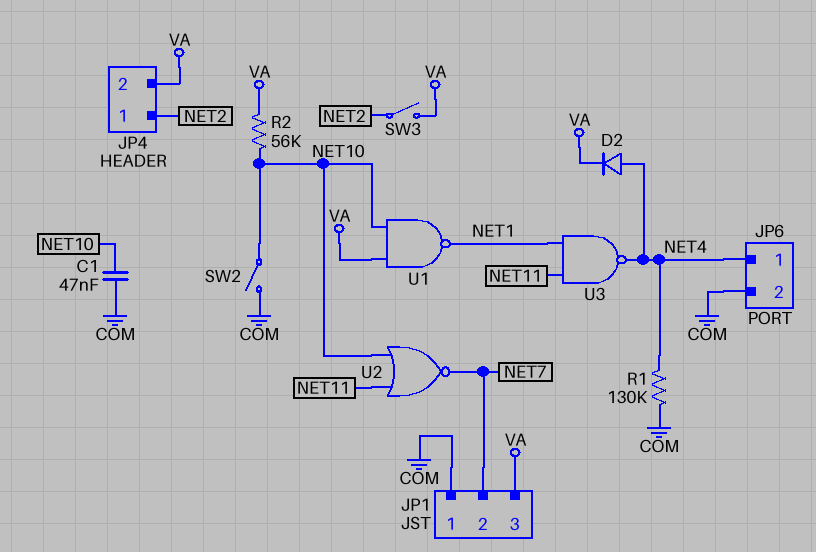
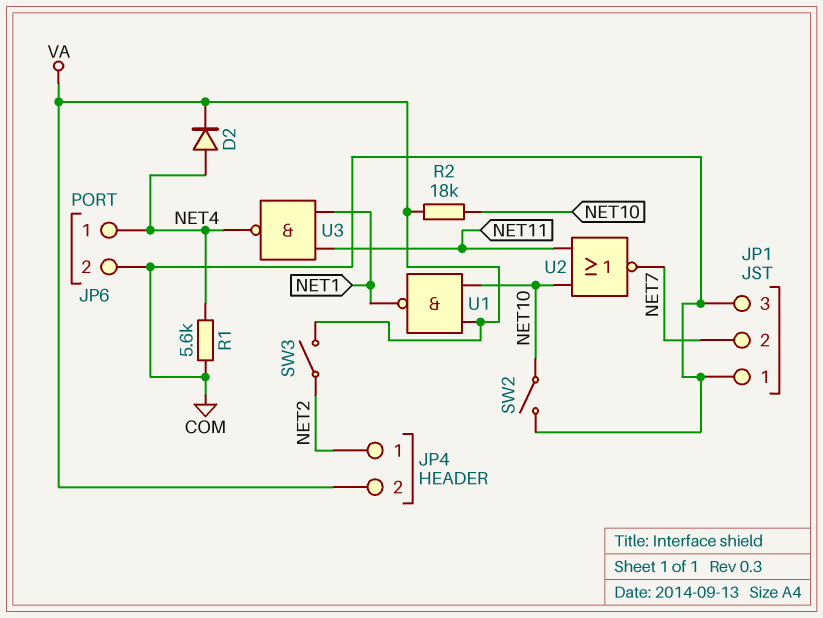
C1: 47nF (COM, NET10) -> none
JP1 pin 3: VA -> COM
R1: 130k (COM, NET4) -> 5.6k (COM, NET4)
R2: 56k (NET10, VA) -> 18k (NET10, VA)

